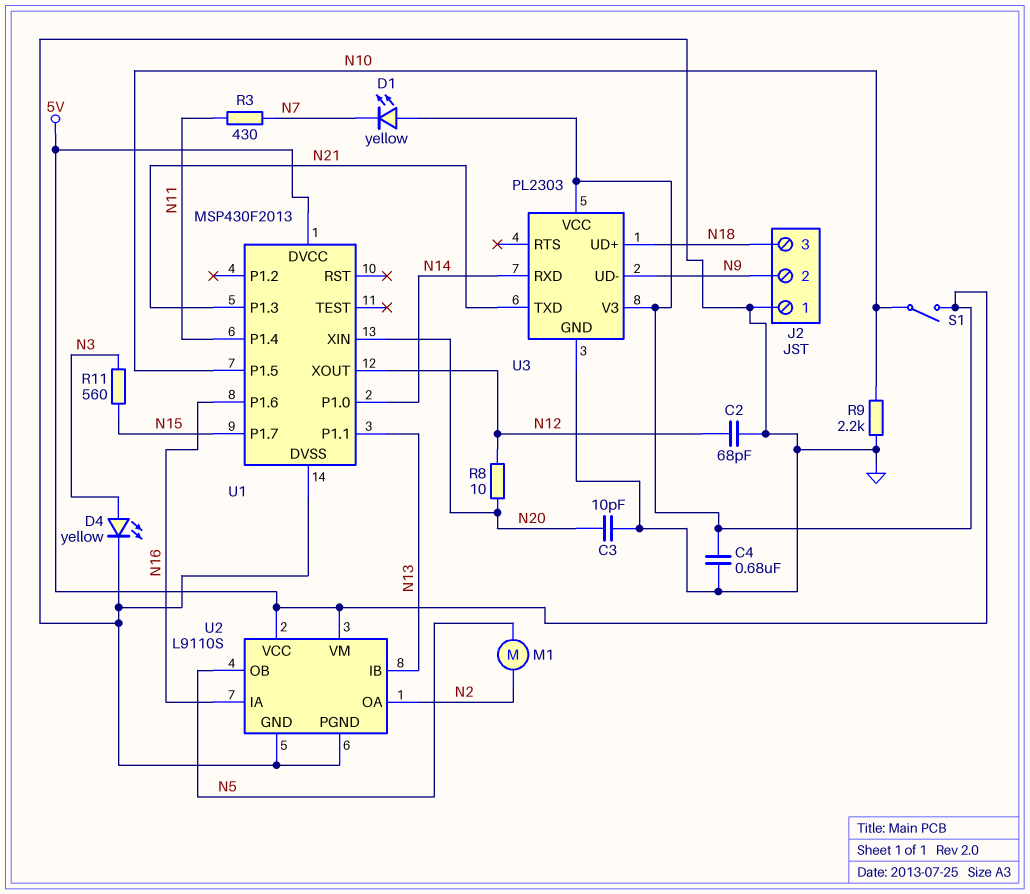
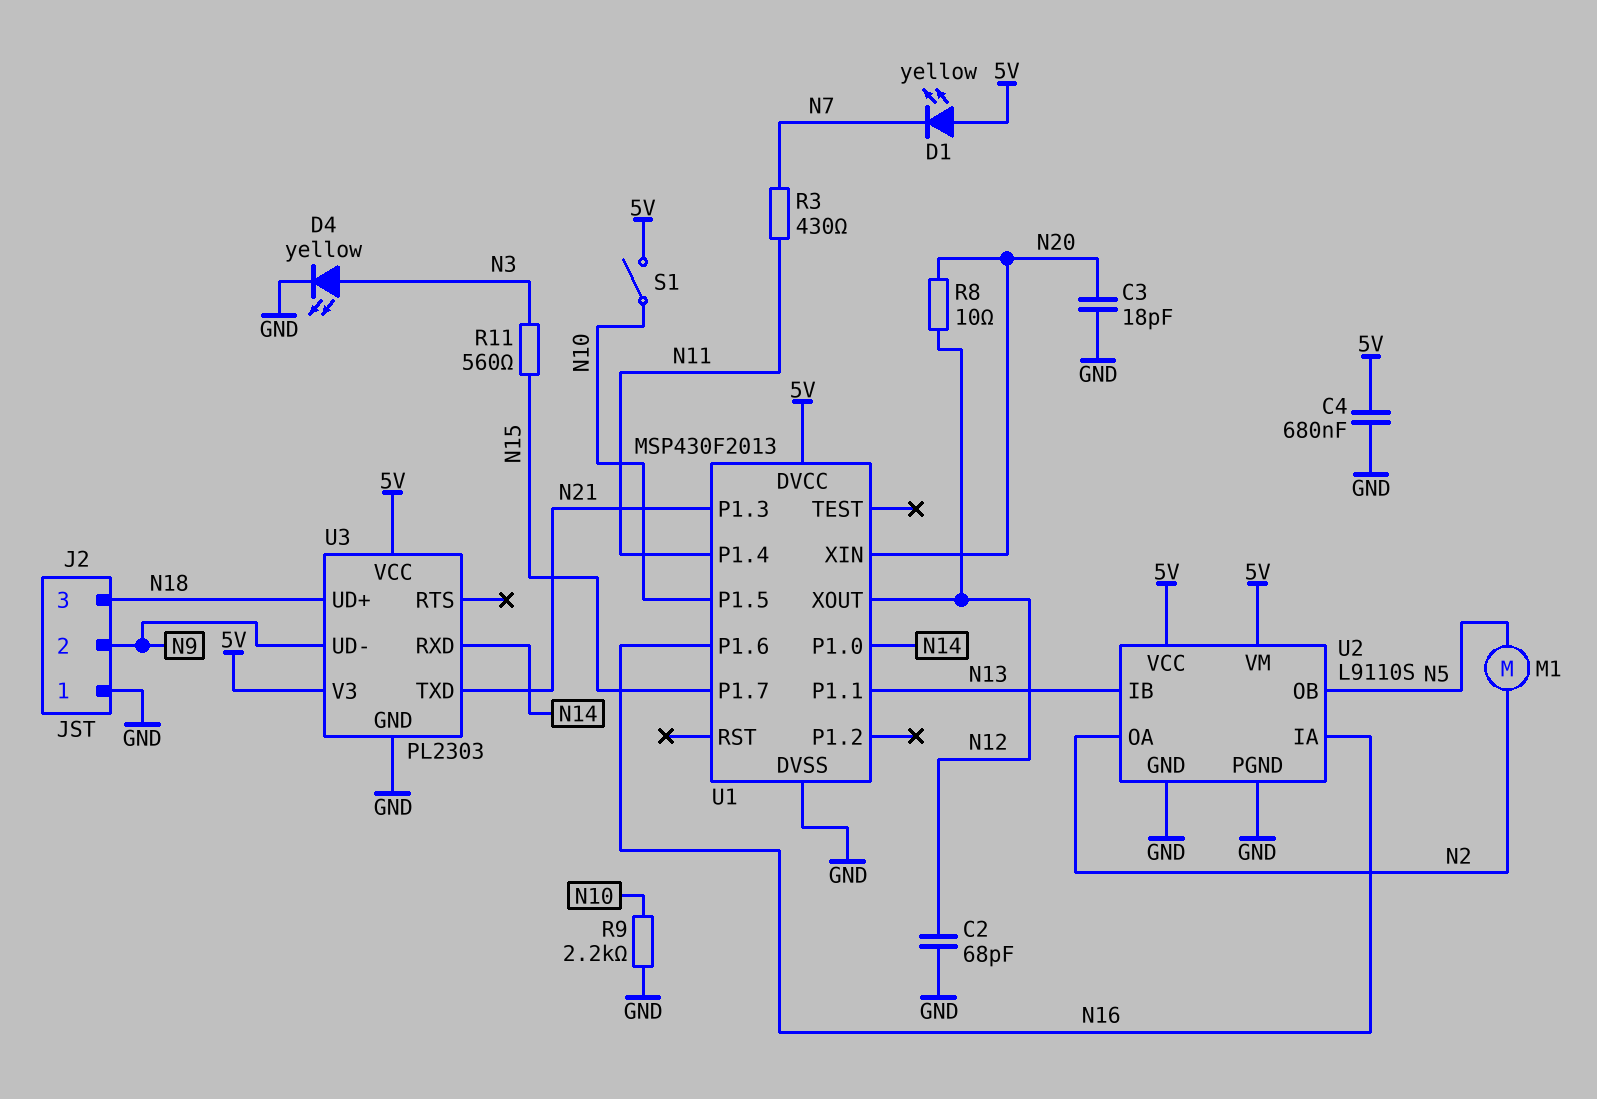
C3: 10pF (GND, N20) -> 18pF (GND, N20)

